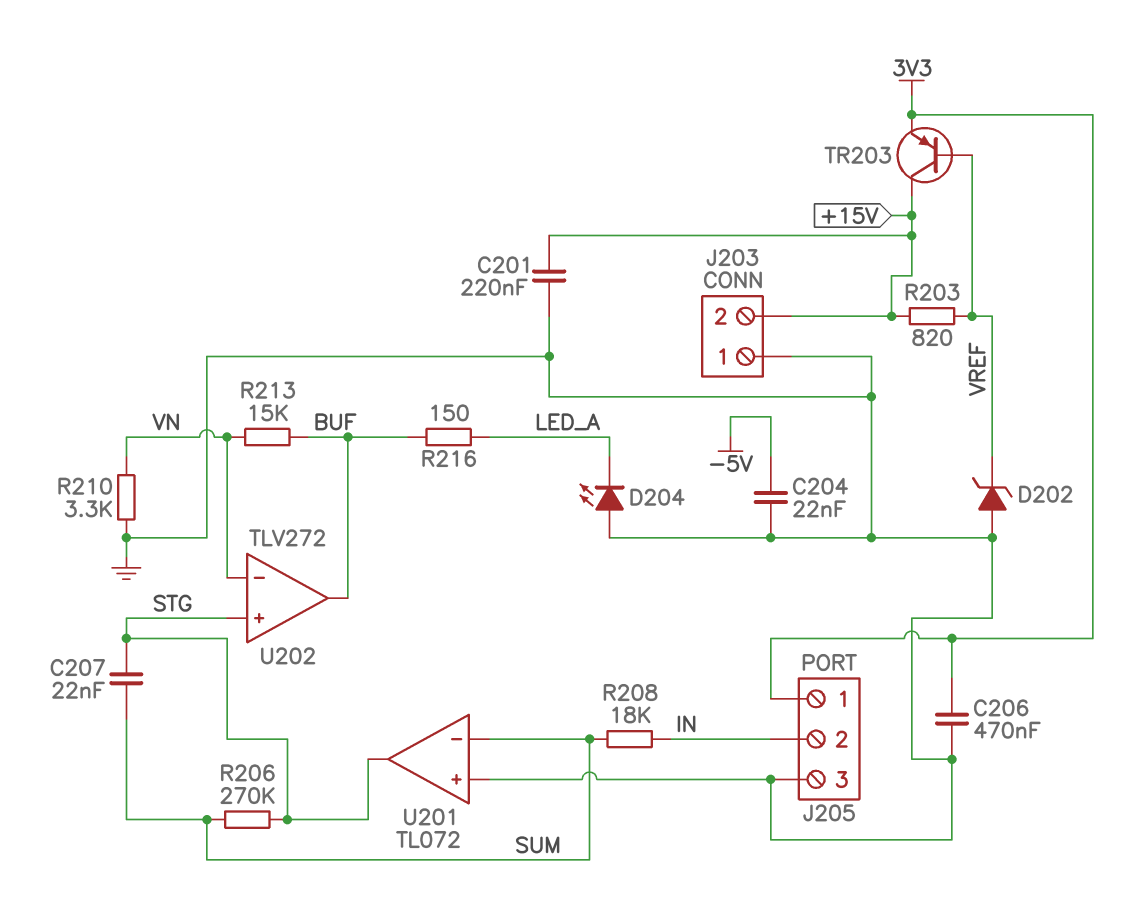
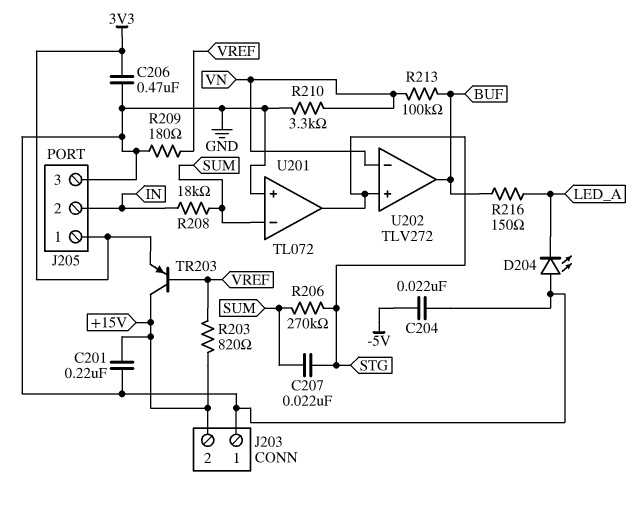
D202: zener (A GND, K VREF) -> none
R209: none -> 180 (GND, VREF)
R213: 15k (BUF, VN) -> 100k (BUF, VN)

